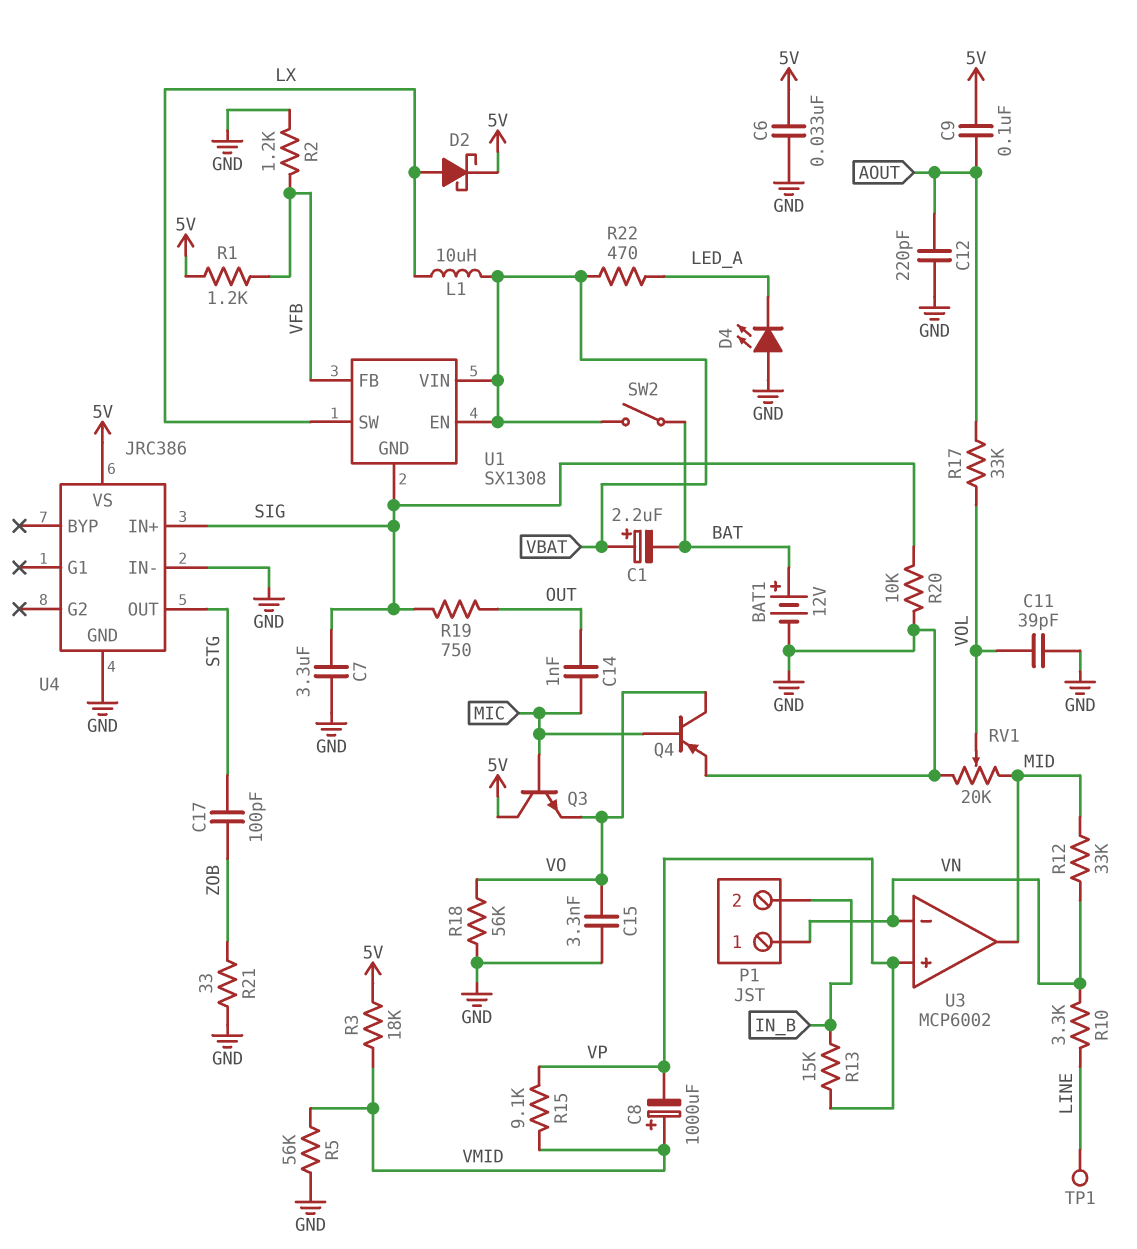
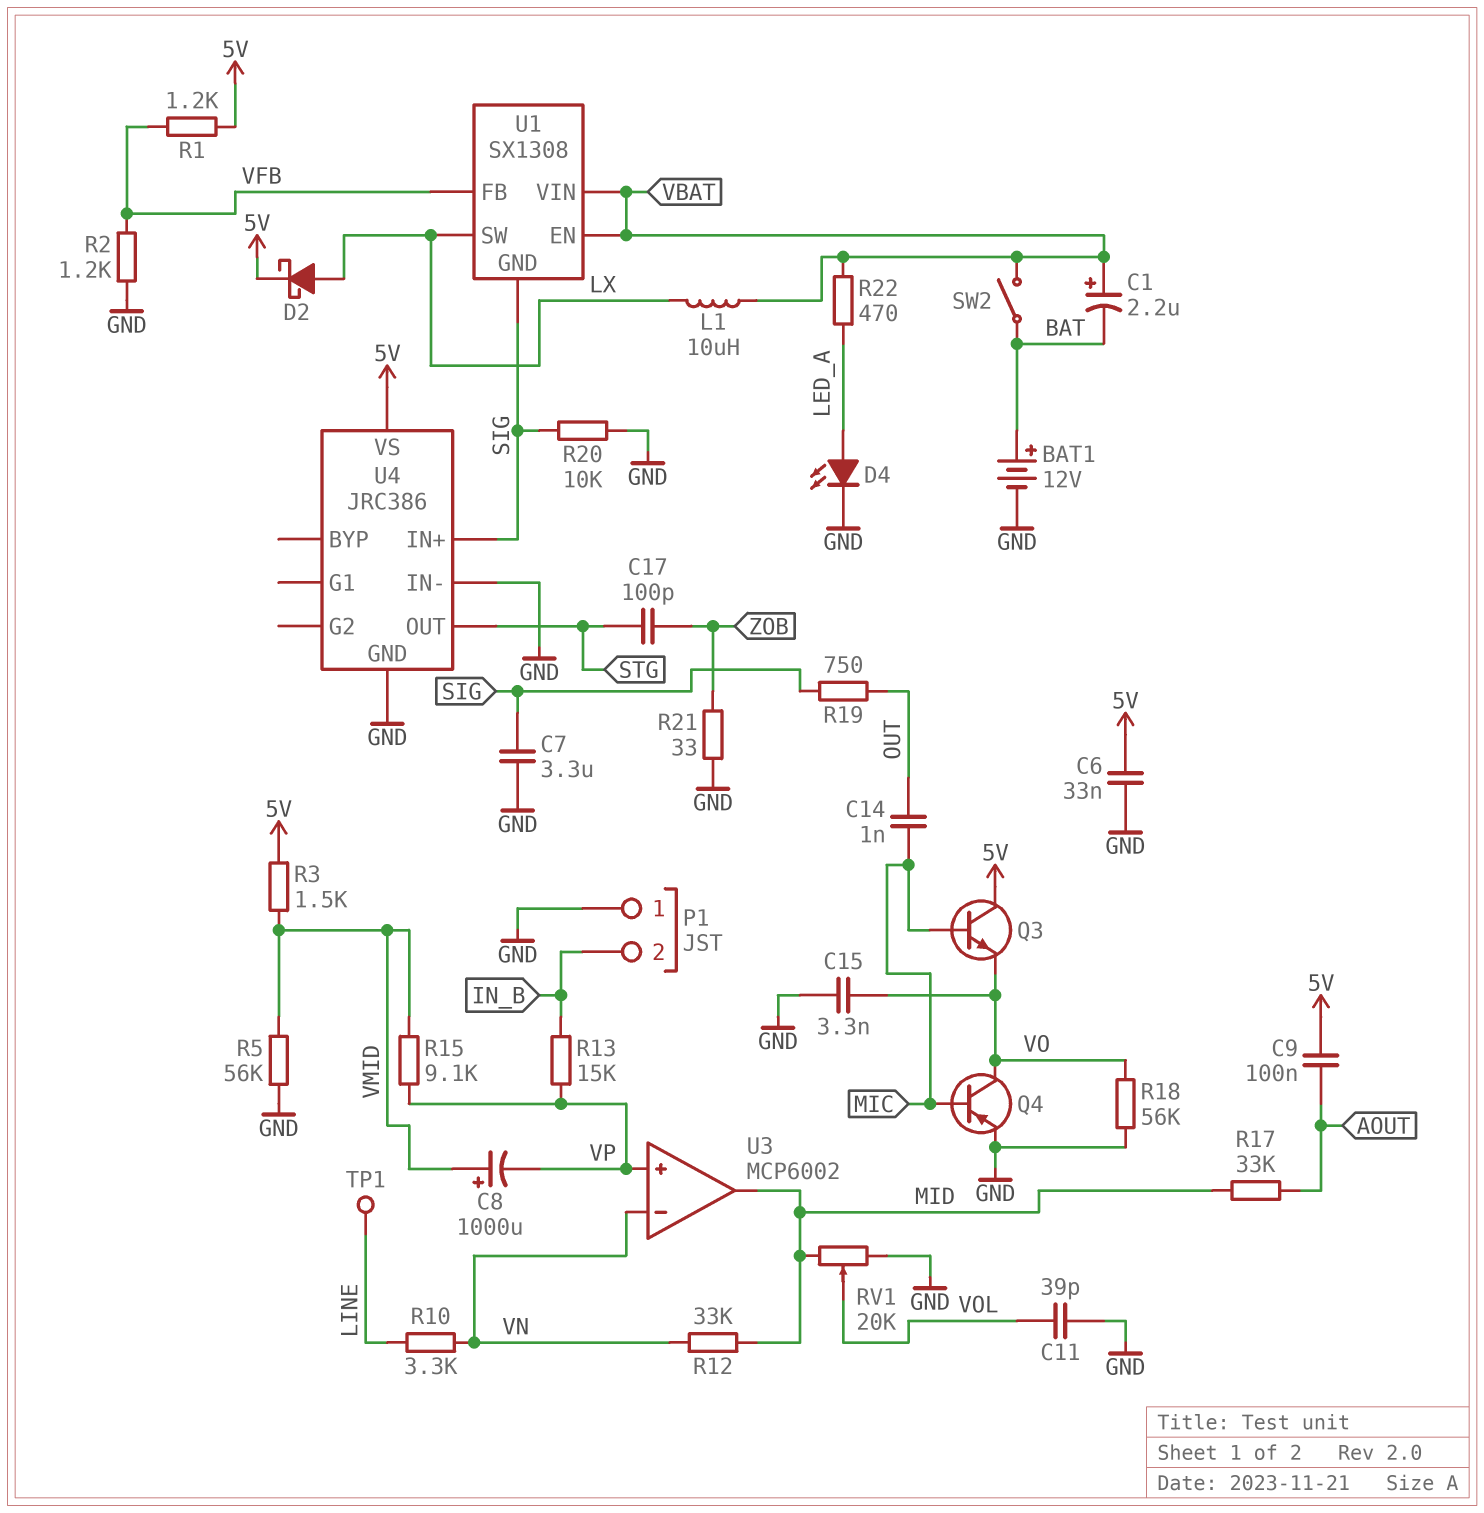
C12: 220pF (AOUT, GND) -> none
D4: LED (A GND, K LED_A) -> LED (A LED_A, K GND)
P1 pin 1: VN -> GND
R3: 18k (5V, VMID) -> 1.5k (5V, VMID)
R17: 33k (AOUT, VOL) -> 33k (AOUT, MID)

